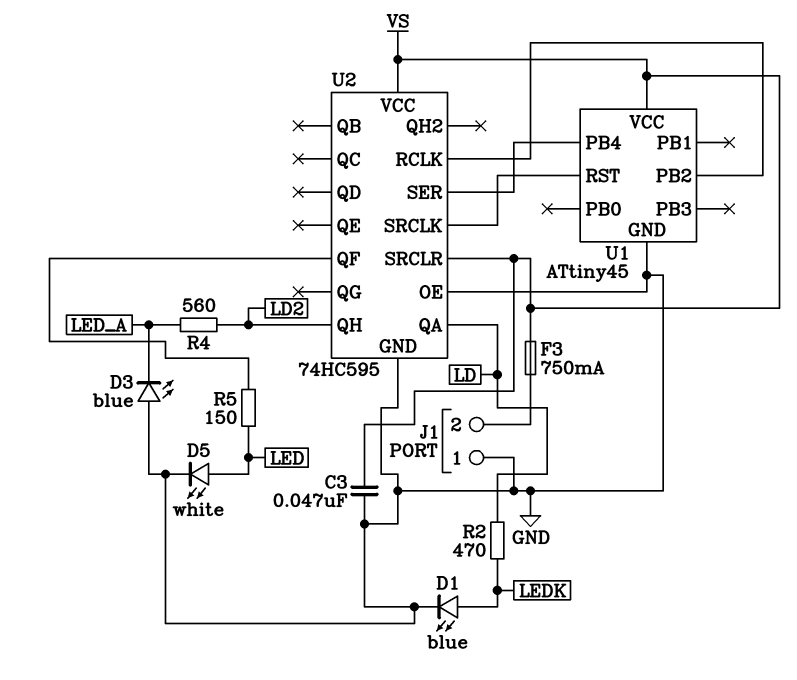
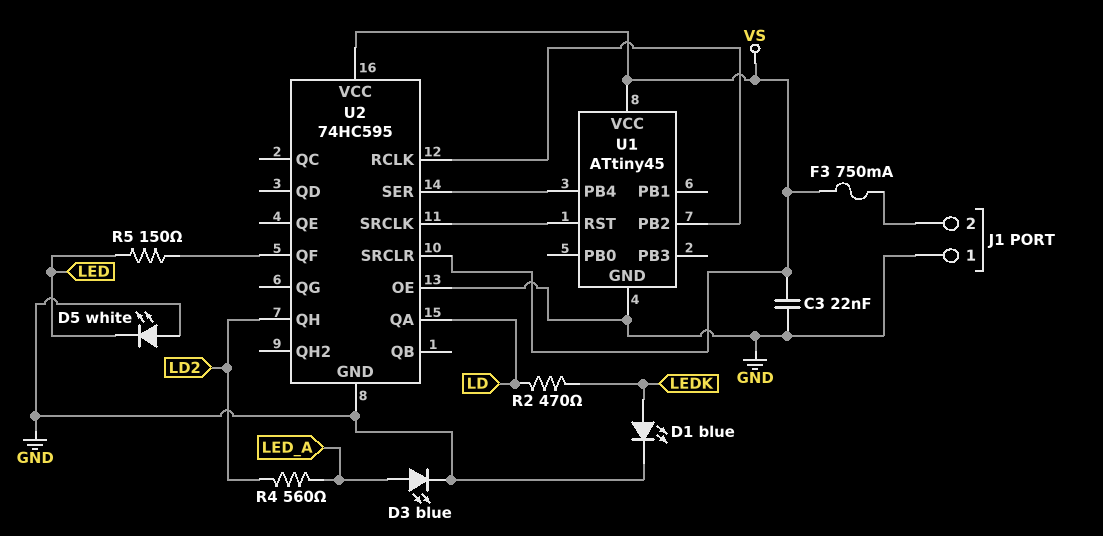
C3: 47nF (GND, VS) -> 22nF (GND, VS)
D3: LED blue (A GND, K LED_A) -> LED blue (A LED_A, K GND)
D5: LED white (A LED, K GND) -> LED white (A GND, K LED)

